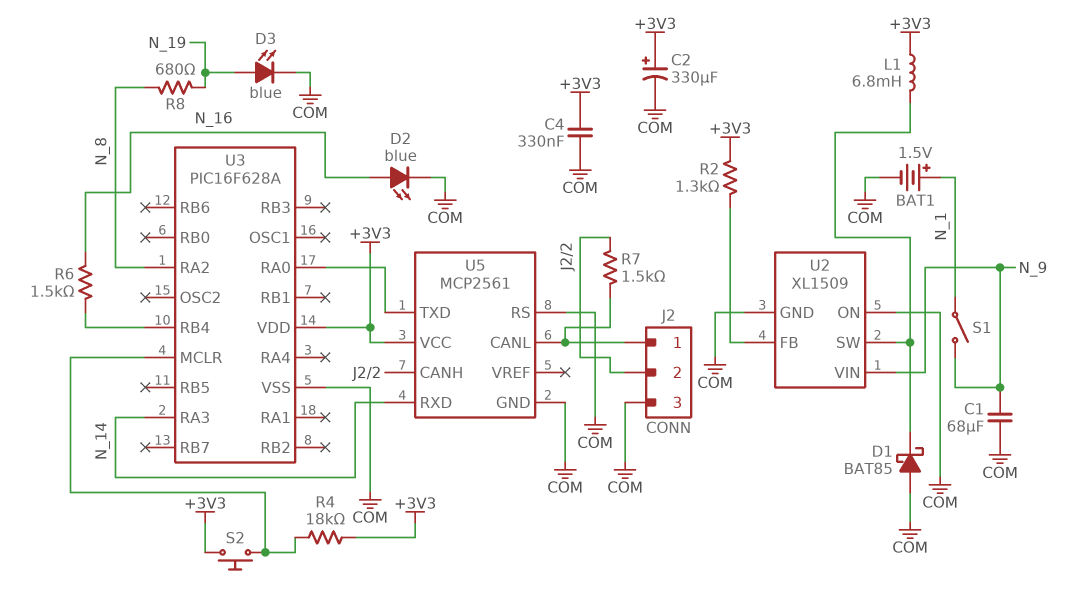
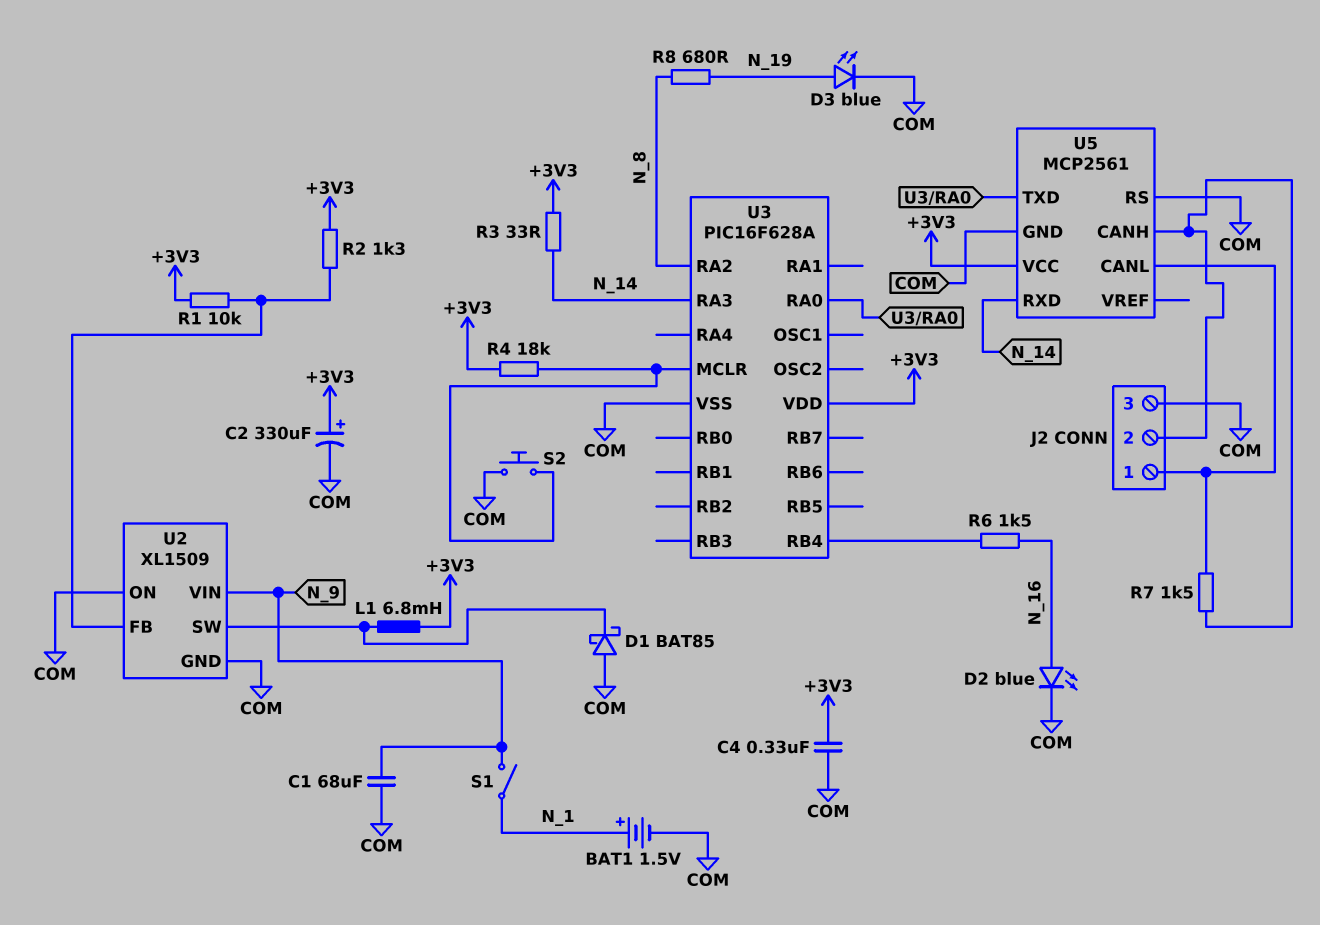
R1: none -> 10k (+3V3, U2/FB)
R3: none -> 33 (+3V3, N_14)
S2: button (+3V3, U3/MCLR) -> button (COM, U3/MCLR)

